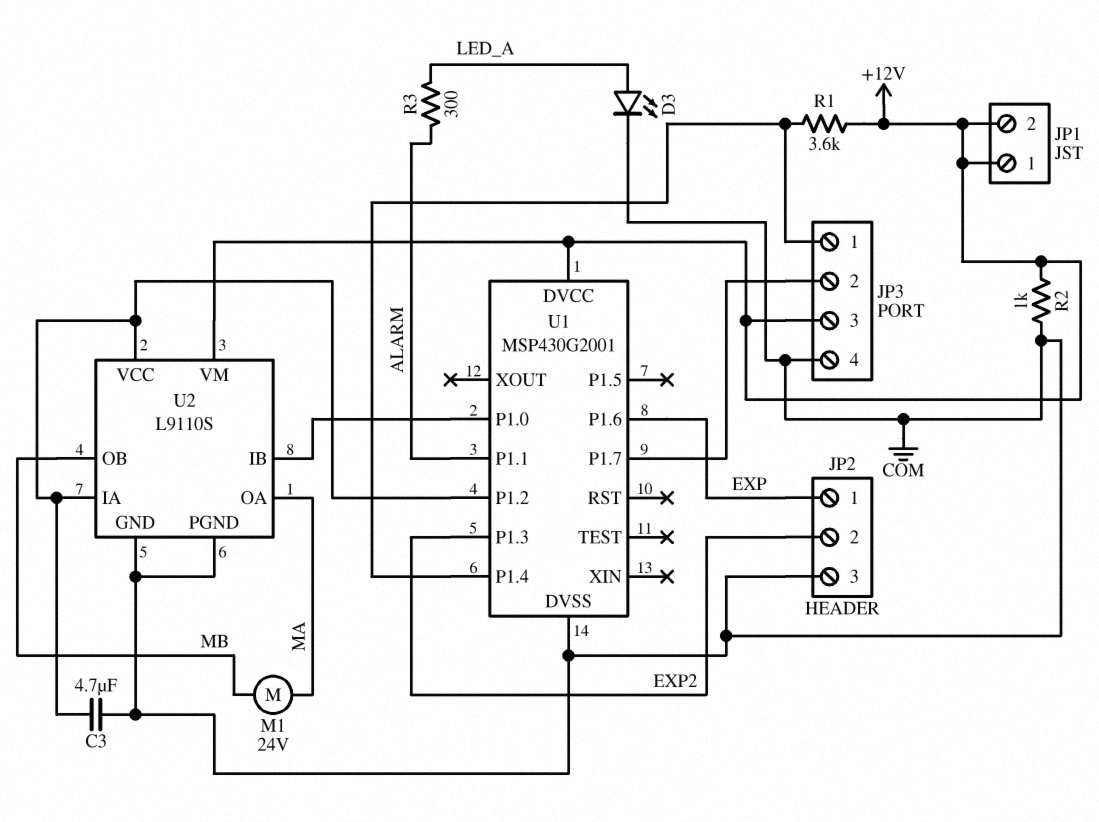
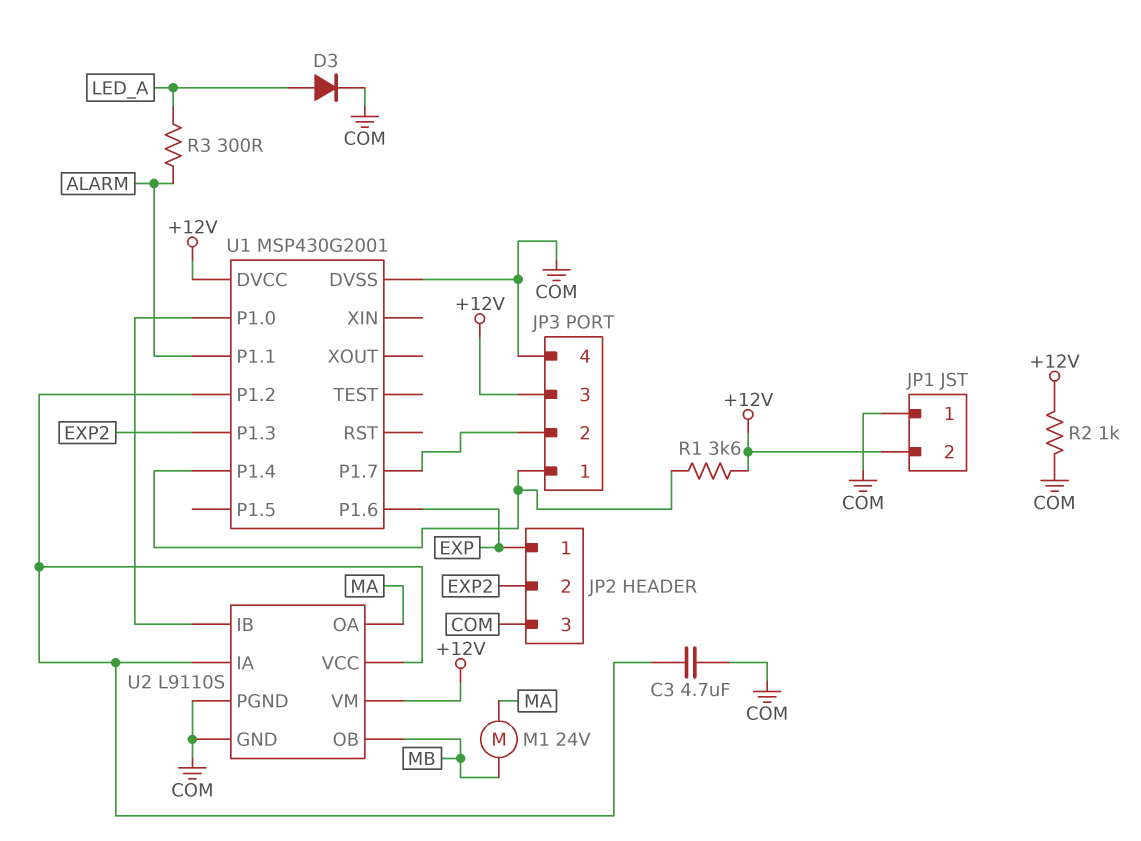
D3: LED (A LED_A, K COM) -> diode (A LED_A, K COM)
JP1 pin 1: +12V -> COM

